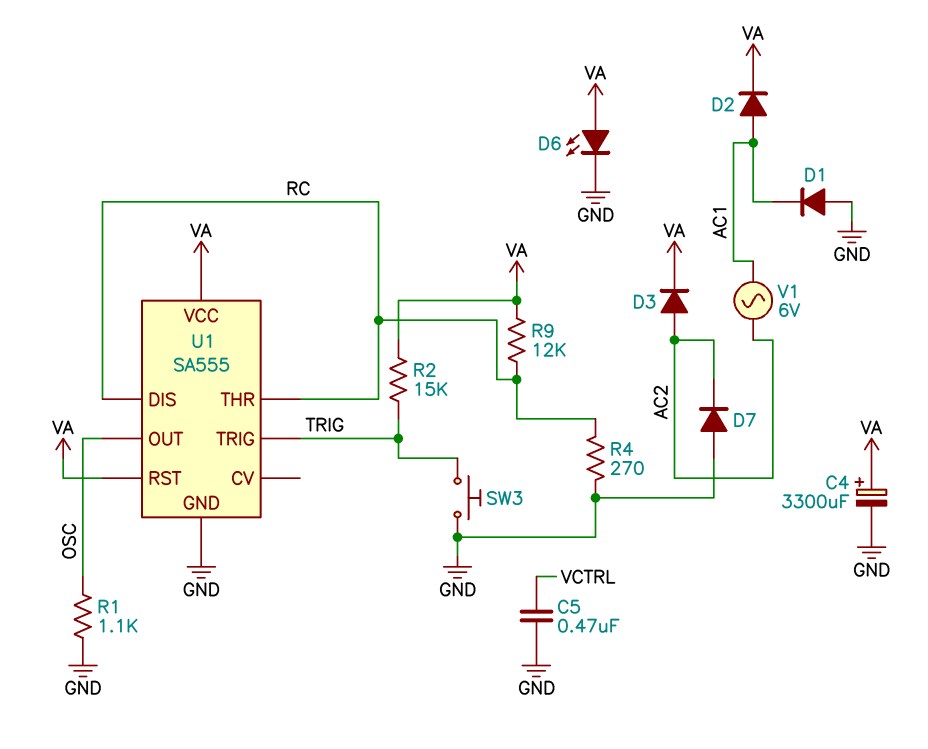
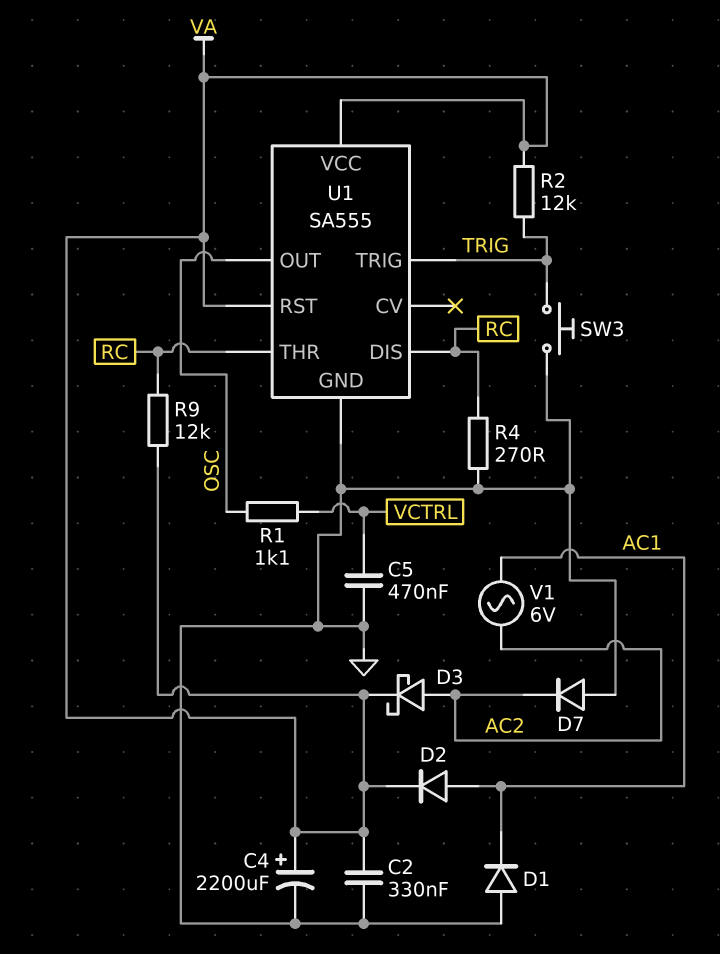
C2: none -> 330nF (GND, VA)
C4: 3300uF (plus VA, minus GND) -> 2200uF (plus VA, minus GND)
D3: diode (A AC2, K VA) -> schottky (A AC2, K VA)
D6: LED (A VA, K GND) -> none
R1: 1.1k (GND, OSC) -> 1.1k (OSC, VCTRL)
R2: 15k (TRIG, VA) -> 12k (TRIG, VA)

